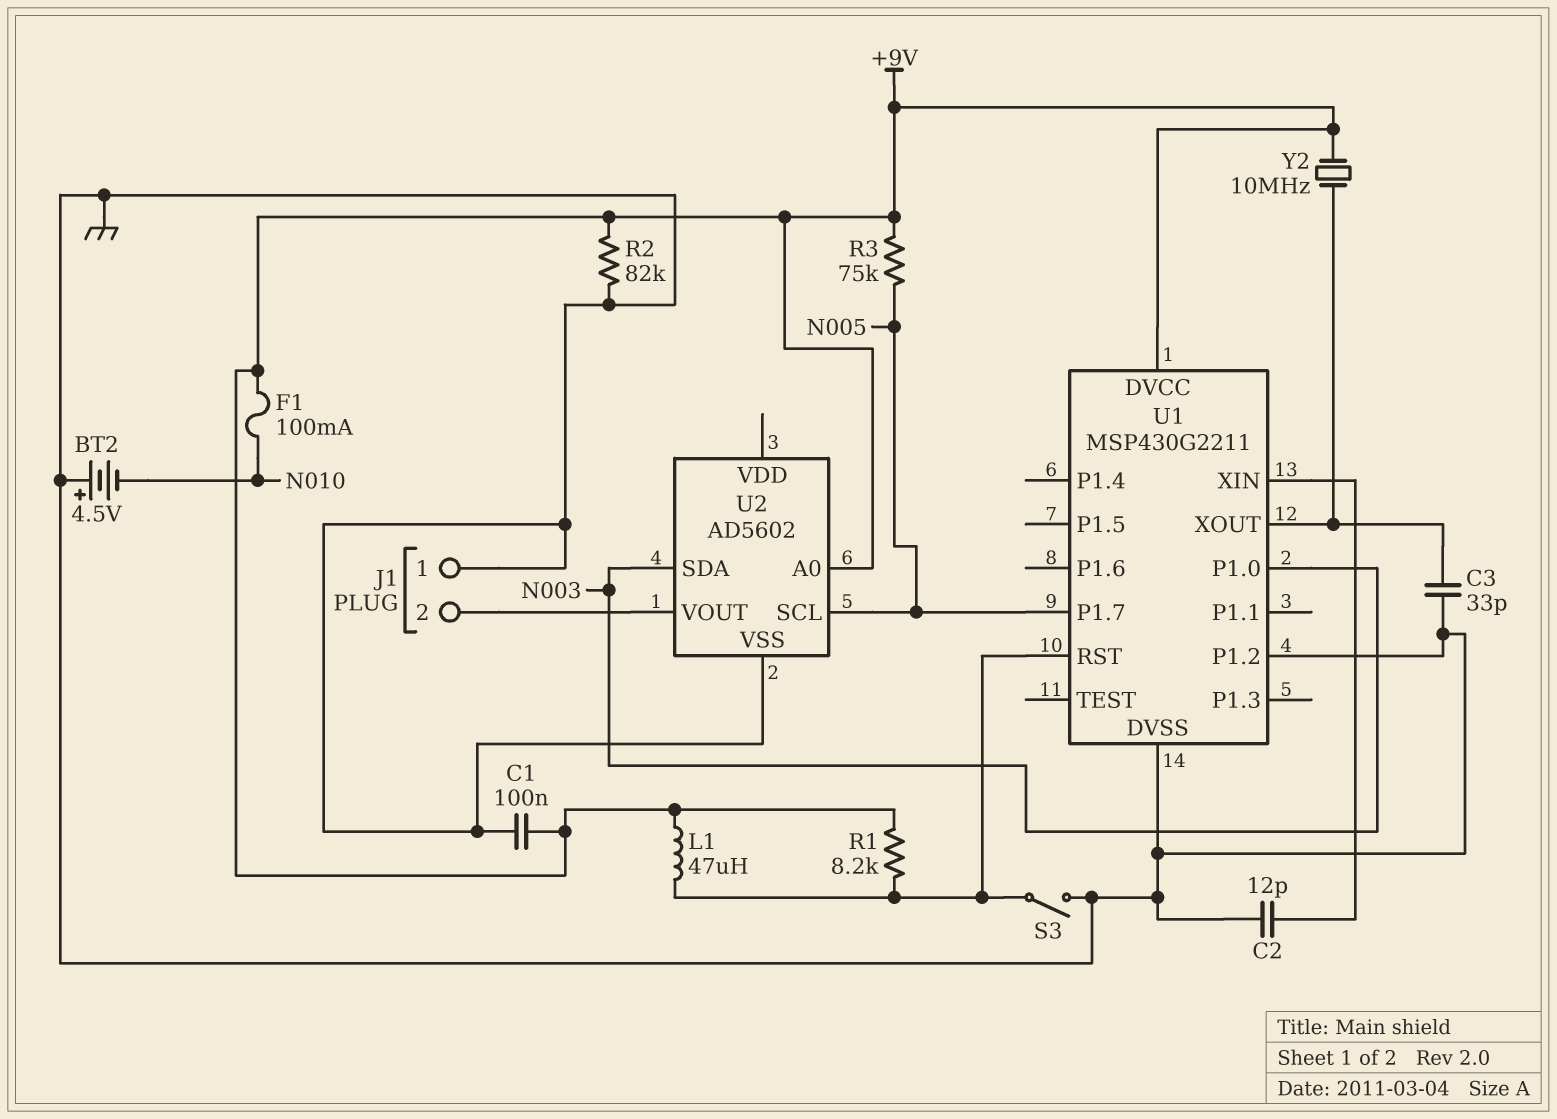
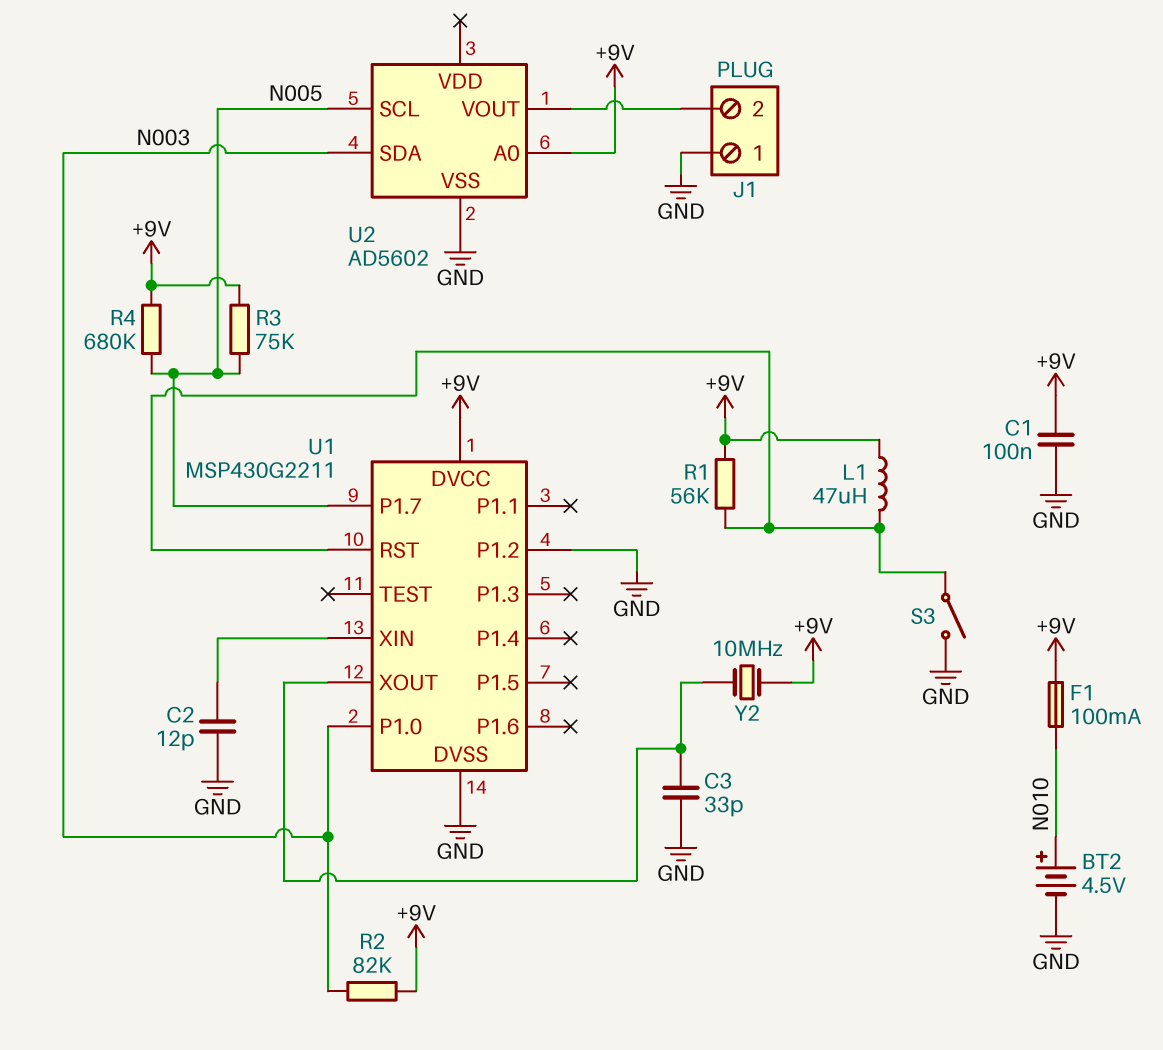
BT2: 4.5V (plus GND, minus N010) -> 4.5V (plus N010, minus GND)
R1: 8.2k (+9V, U1/RST) -> 56k (+9V, U1/RST)
R2: 82k (+9V, GND) -> 82k (+9V, N003)
R4: none -> 680k (+9V, N005)

